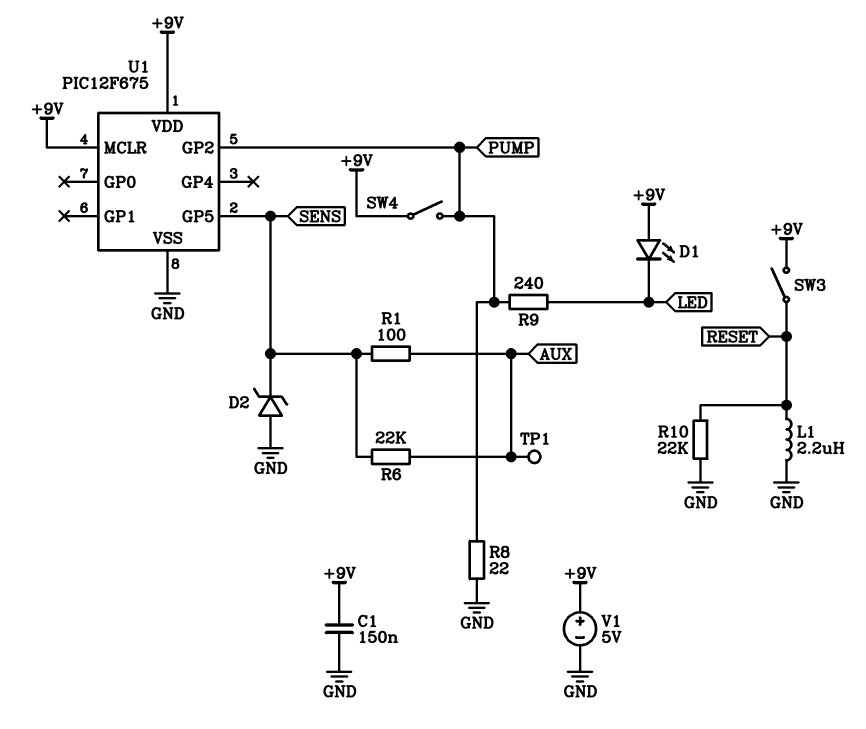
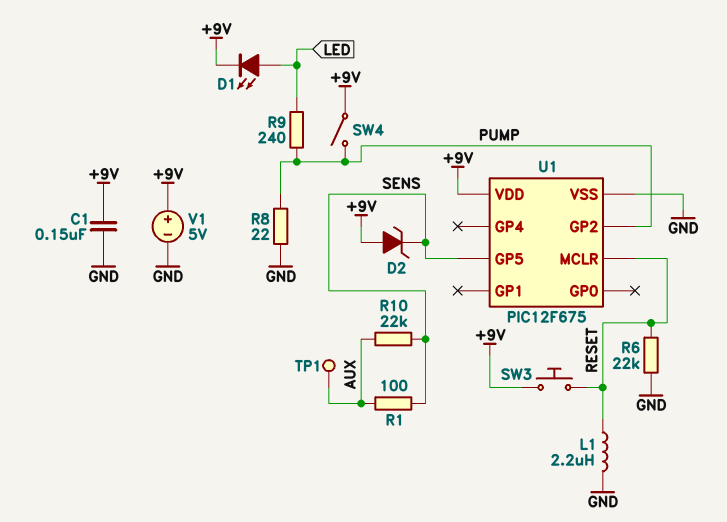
D1: LED (A +9V, K LED) -> LED (A LED, K +9V)
D2: zener (A GND, K SENS) -> zener (A +9V, K SENS)
R6: 22k (AUX, SENS) -> 22k (GND, RESET)
R10: 22k (GND, RESET) -> 22k (AUX, SENS)
SW3: switch (+9V, RESET) -> button (+9V, RESET)
U1 pin MCLR: +9V -> RESET

